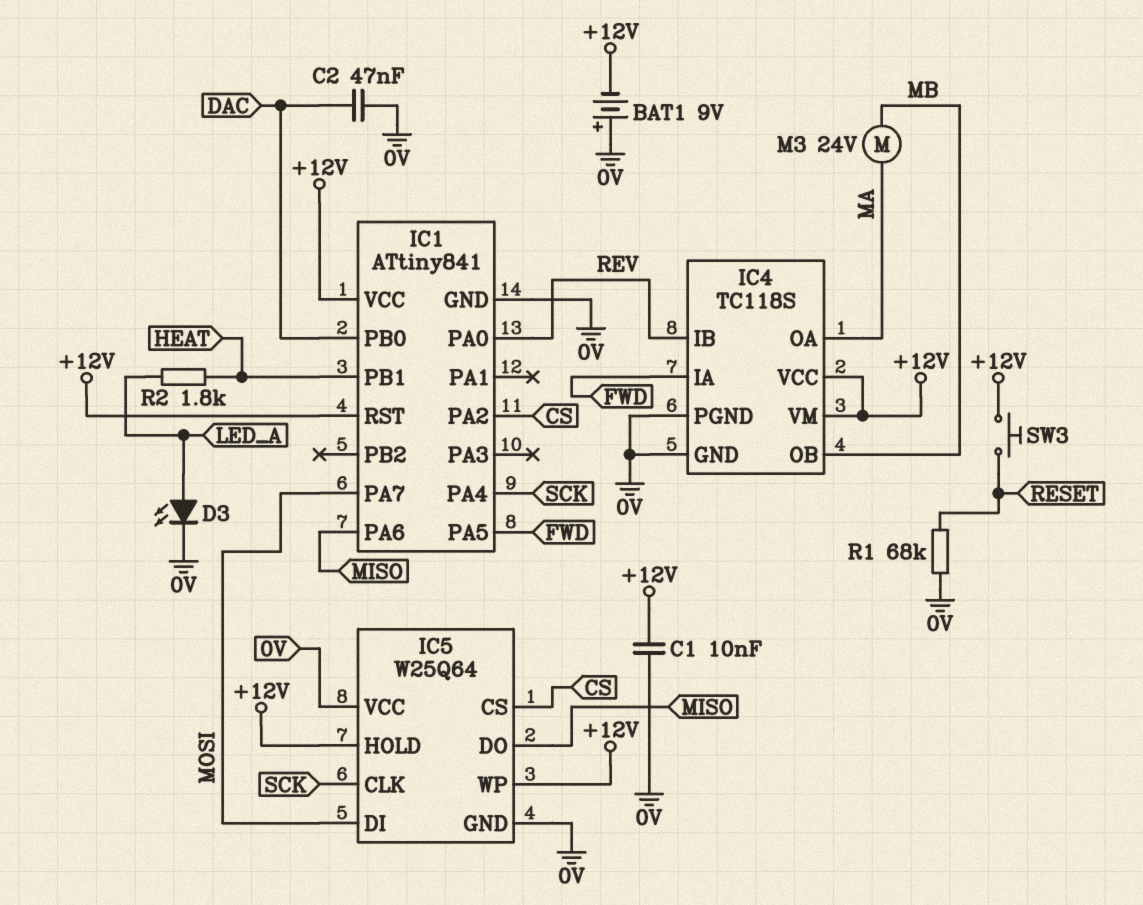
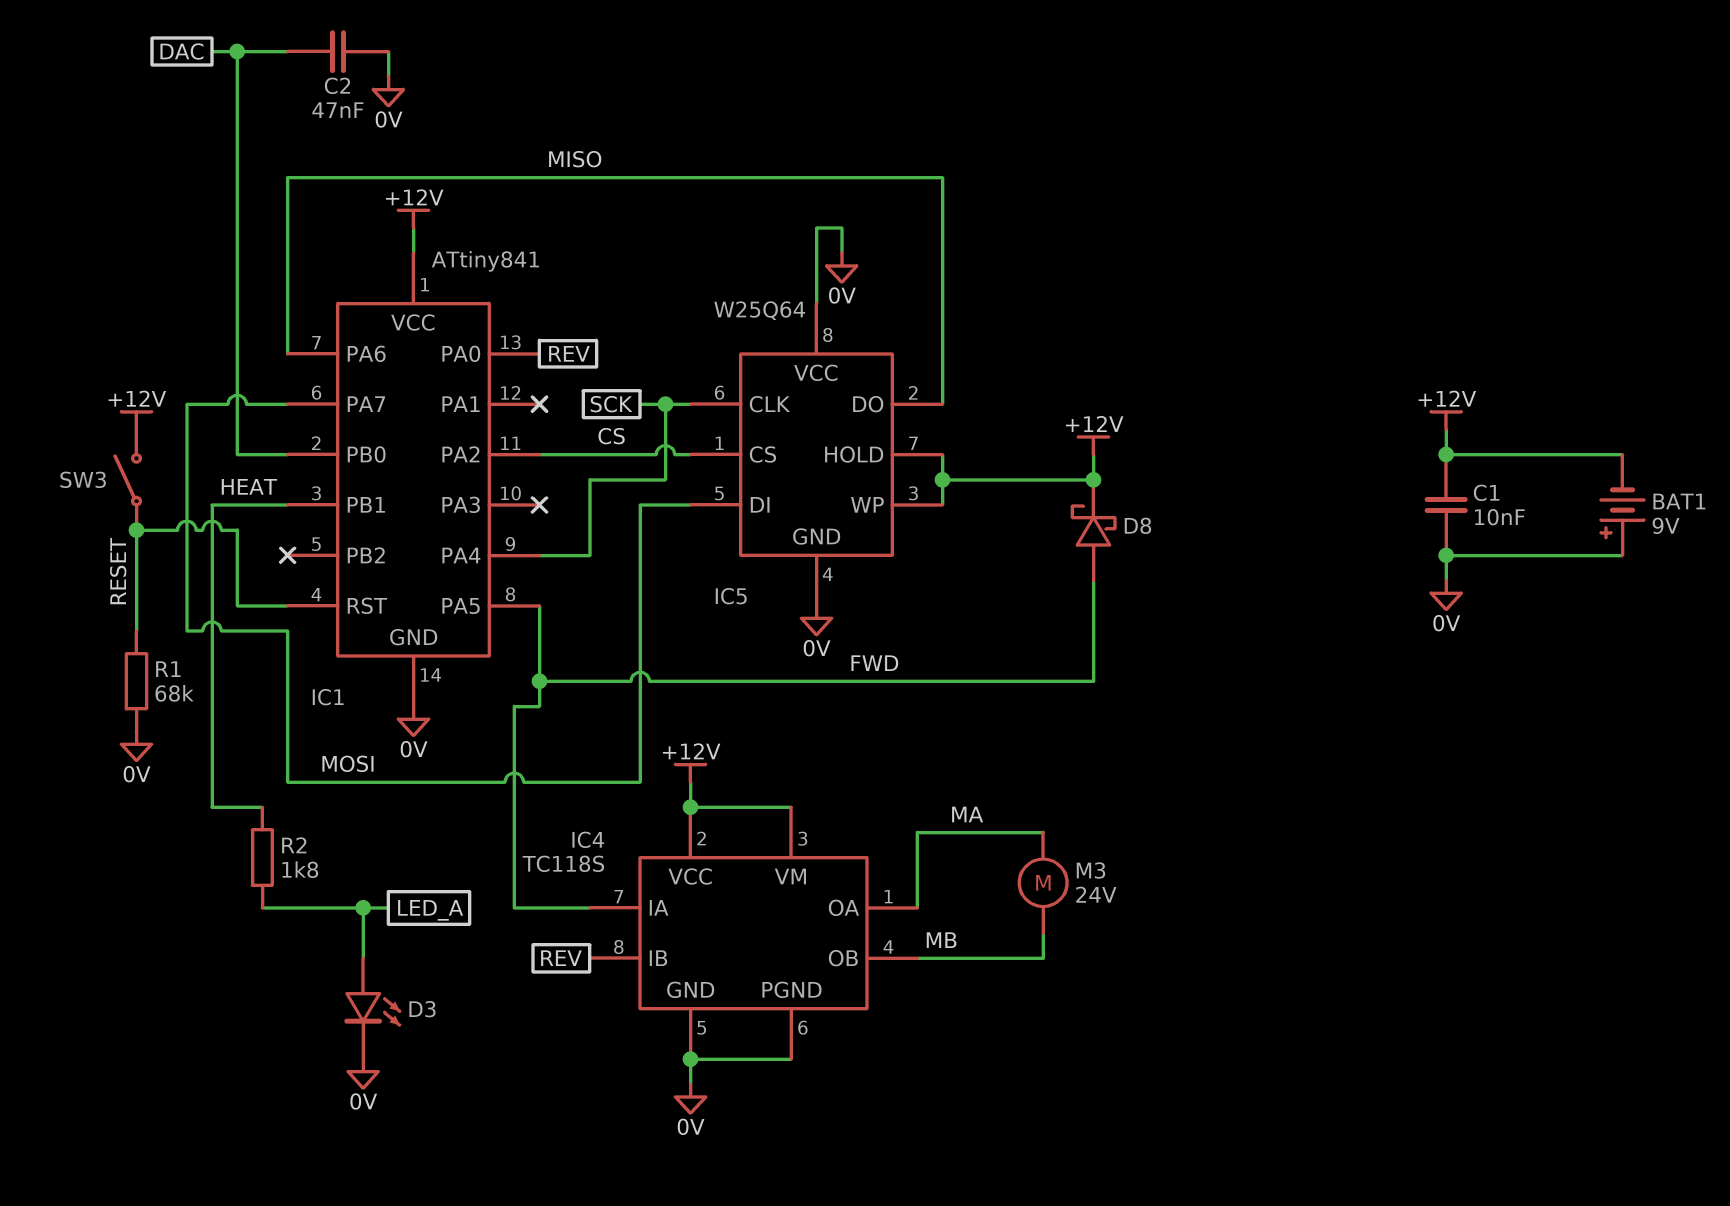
D8: none -> schottky (A FWD, K +12V)
IC1 pin RST: +12V -> RESET
SW3: button (+12V, RESET) -> switch (+12V, RESET)

